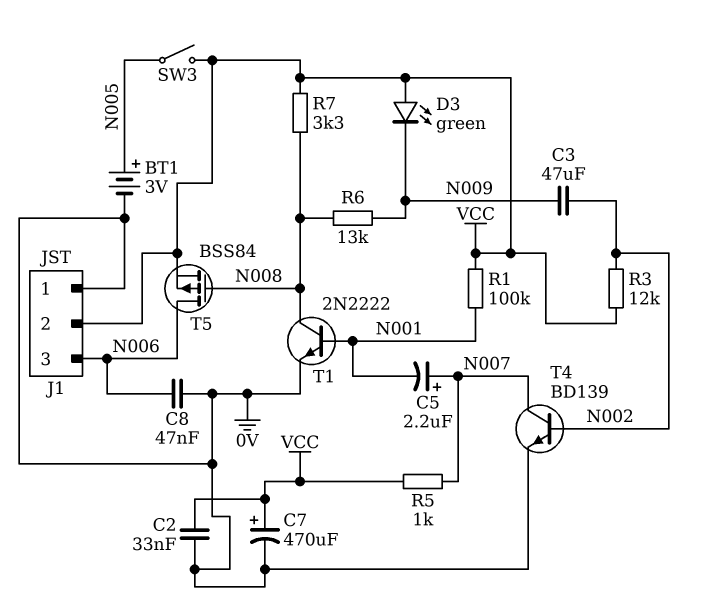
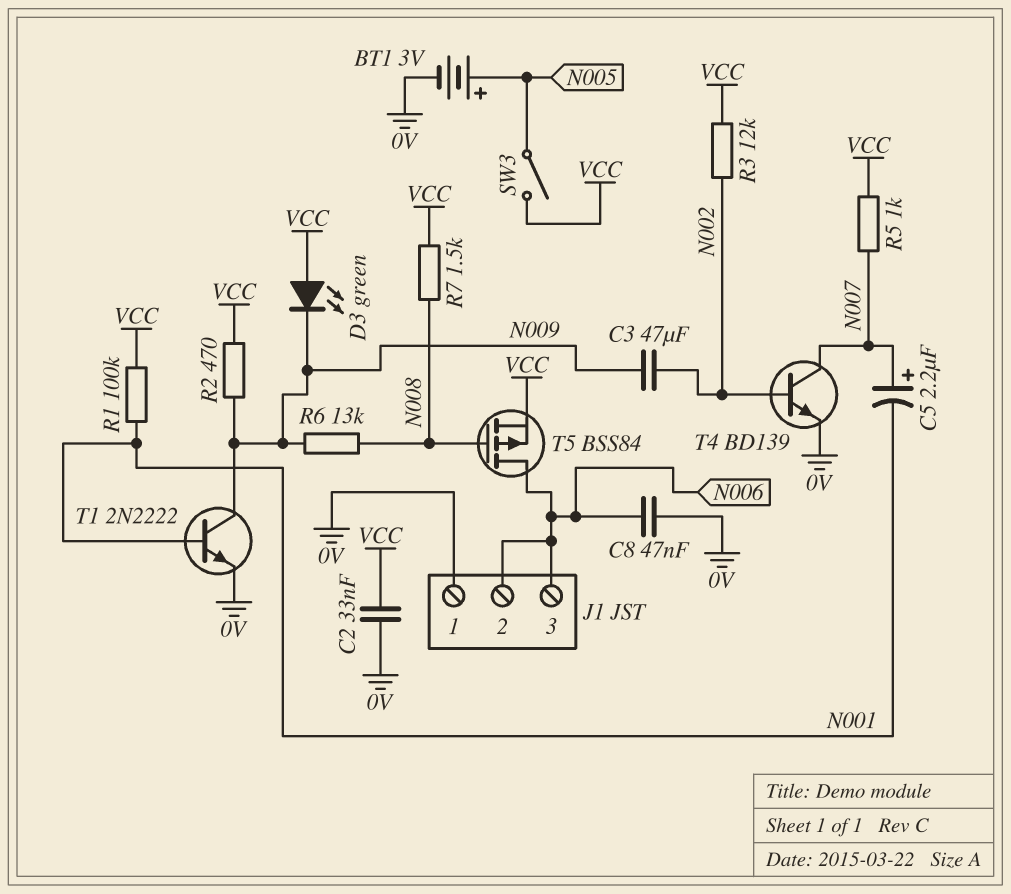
C7: 470uF (plus VCC, minus 0V) -> none
J1 pin 2: VCC -> N006
R2: none -> 470 (N009, VCC)
R7: 3.3k (N008, VCC) -> 1.5k (N008, VCC)
T1: NPN 2N2222 (B N001, C N008, E 0V) -> NPN 2N2222 (B N001, C N009, E 0V)

